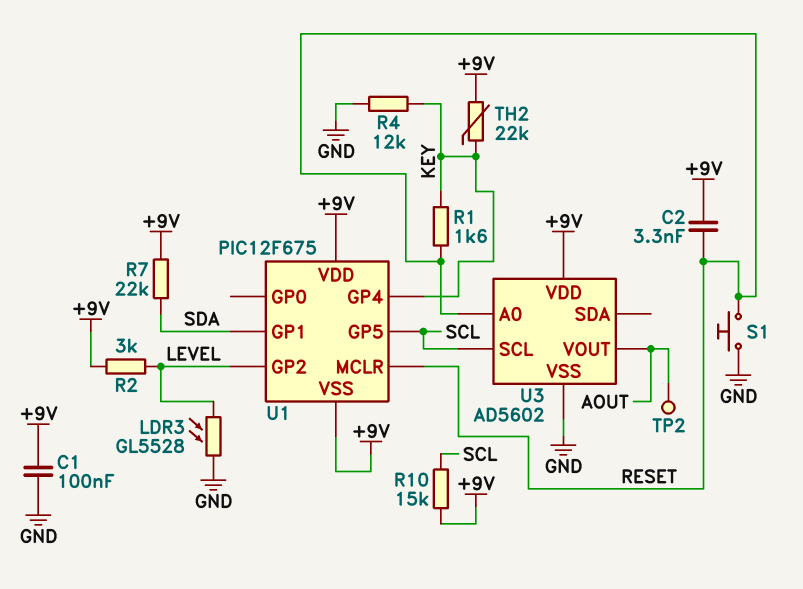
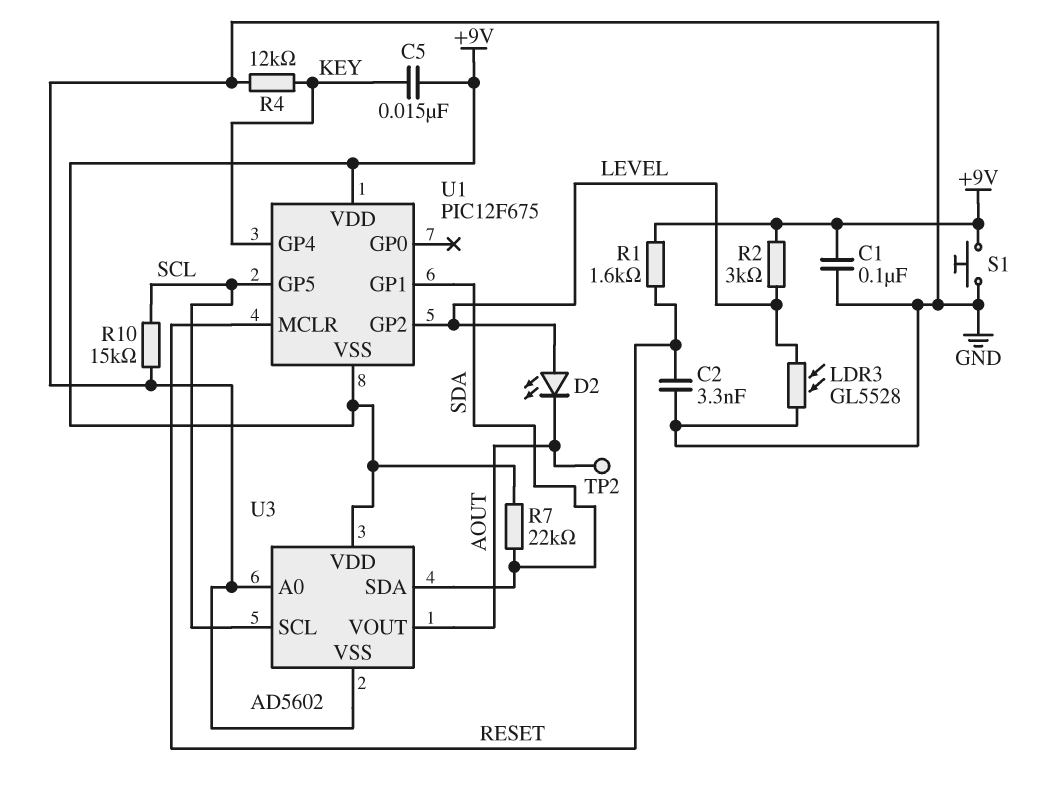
C2: 3.3nF (+9V, RESET) -> 3.3nF (GND, RESET)
C5: none -> 15nF (+9V, KEY)
D2: none -> LED (A LEVEL, K AOUT)
R1: 1.6k (KEY, RESET) -> 1.6k (+9V, RESET)
R10: 15k (+9V, SCL) -> 15k (GND, SCL)
S1: button (GND, RESET) -> button (+9V, GND)
TH2: 22k (+9V, KEY) -> none
U3 pin A0: RESET -> GND
U3 pin SDA: none -> SDA

